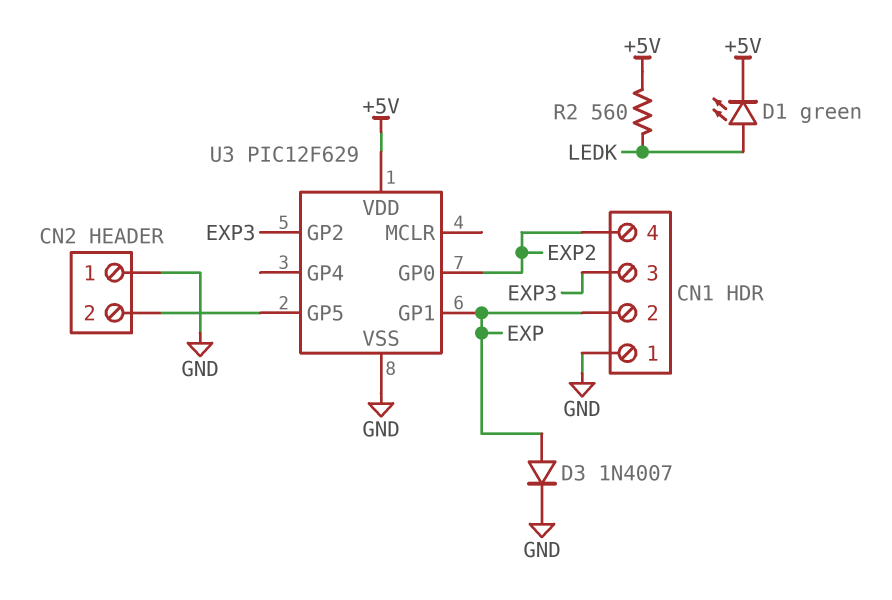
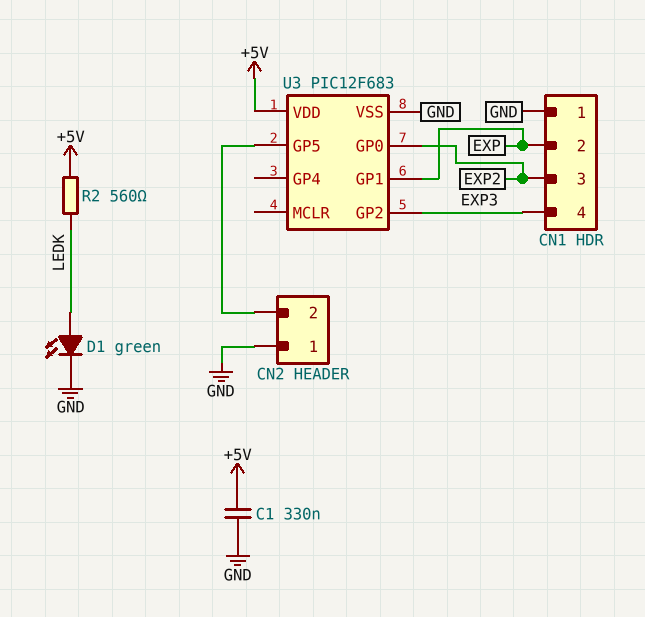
C1: none -> 330nF (+5V, GND)
CN1 pin 3: EXP3 -> EXP2
CN1 pin 4: EXP2 -> EXP3
D1: LED green (A LEDK, K +5V) -> LED green (A LEDK, K GND)
D3: diode 1N4007 (A EXP, K GND) -> none
U3: PIC12F629 -> PIC12F683

